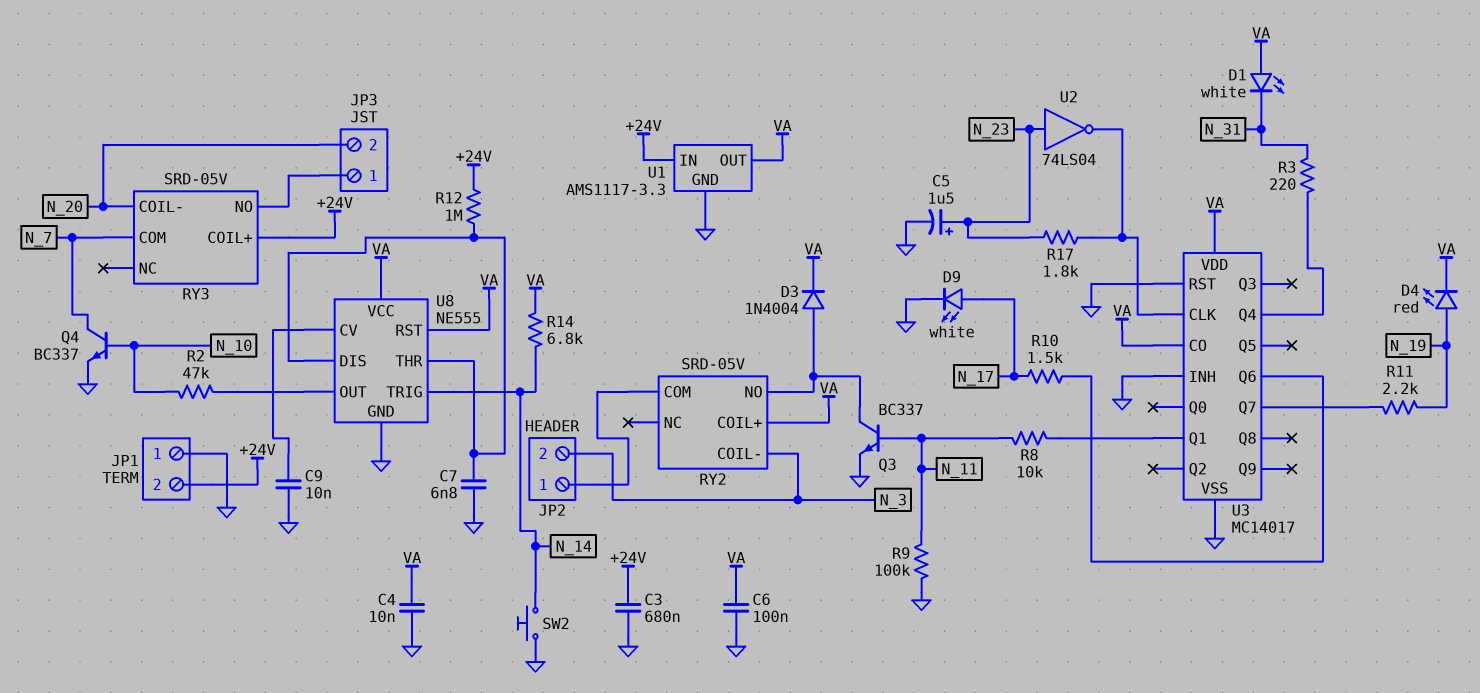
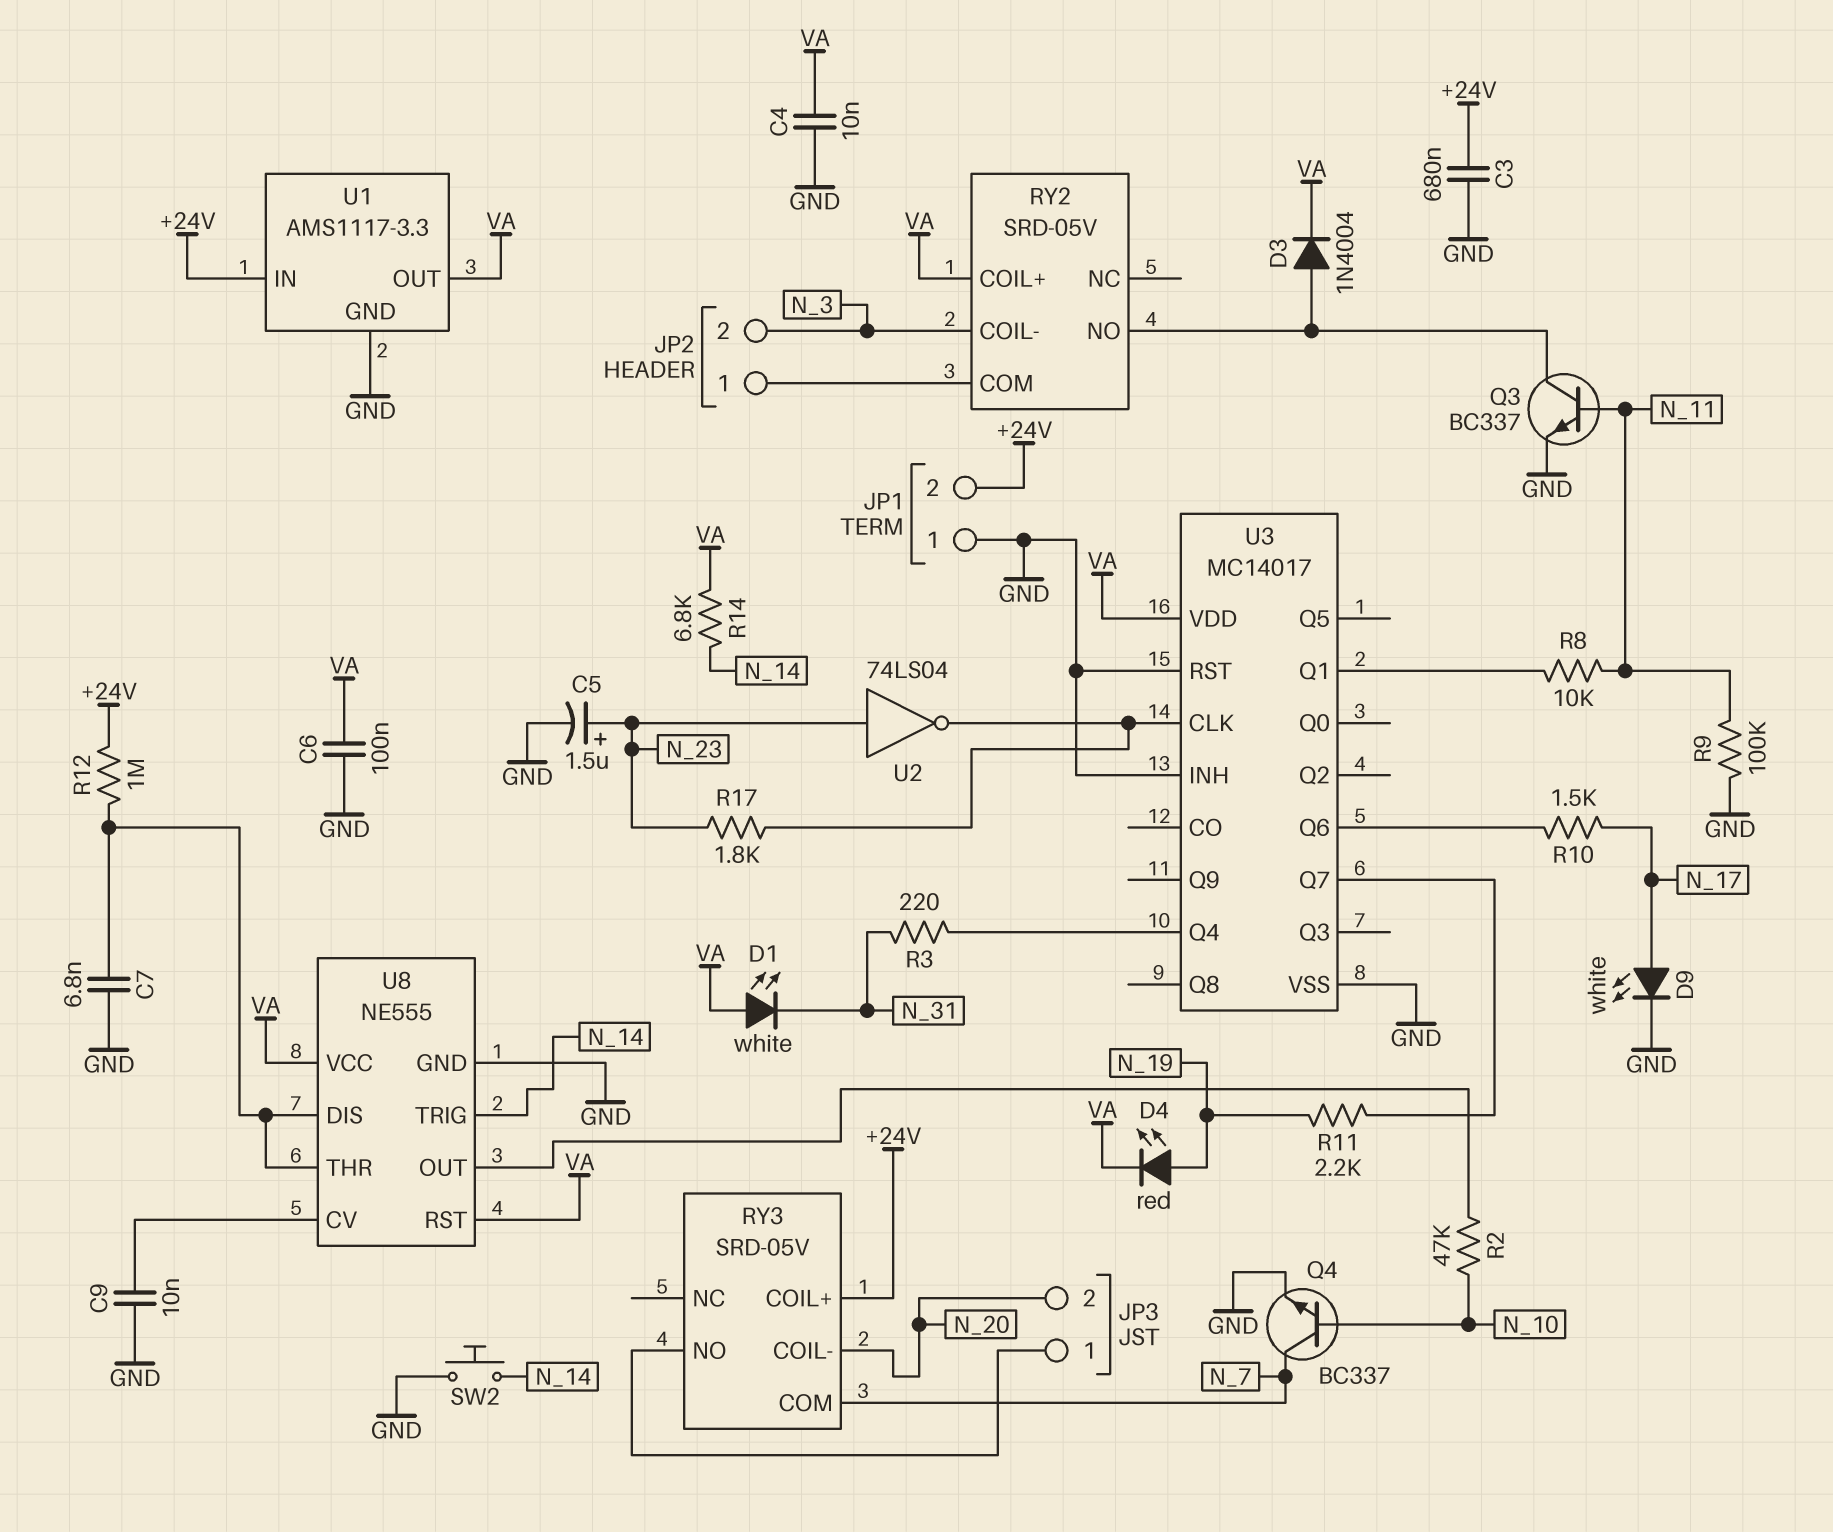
U3 pin CO: VA -> none

